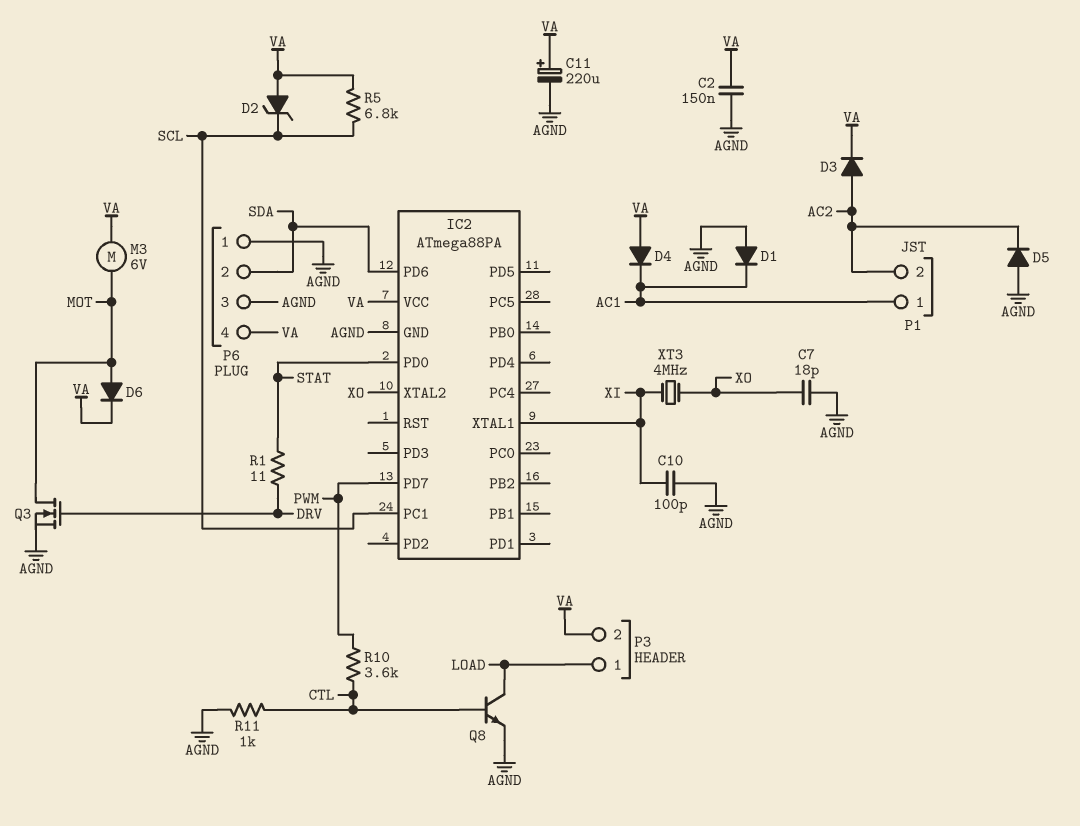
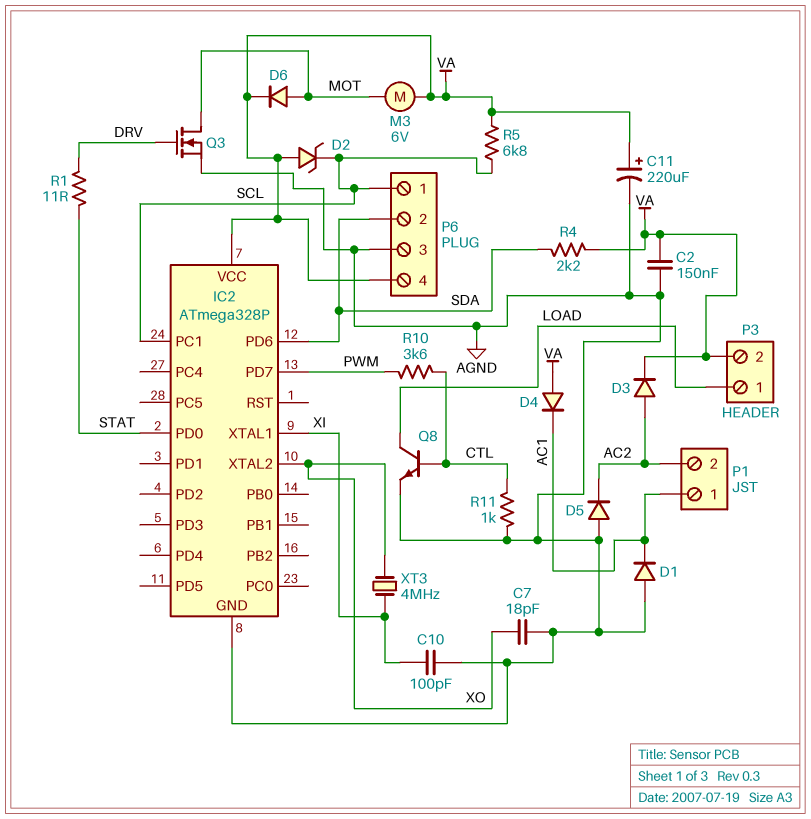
IC2: ATmega88PA -> ATmega328P
P6 pin 1: AGND -> SCL
R4: none -> 2.2k (SDA, VA)

